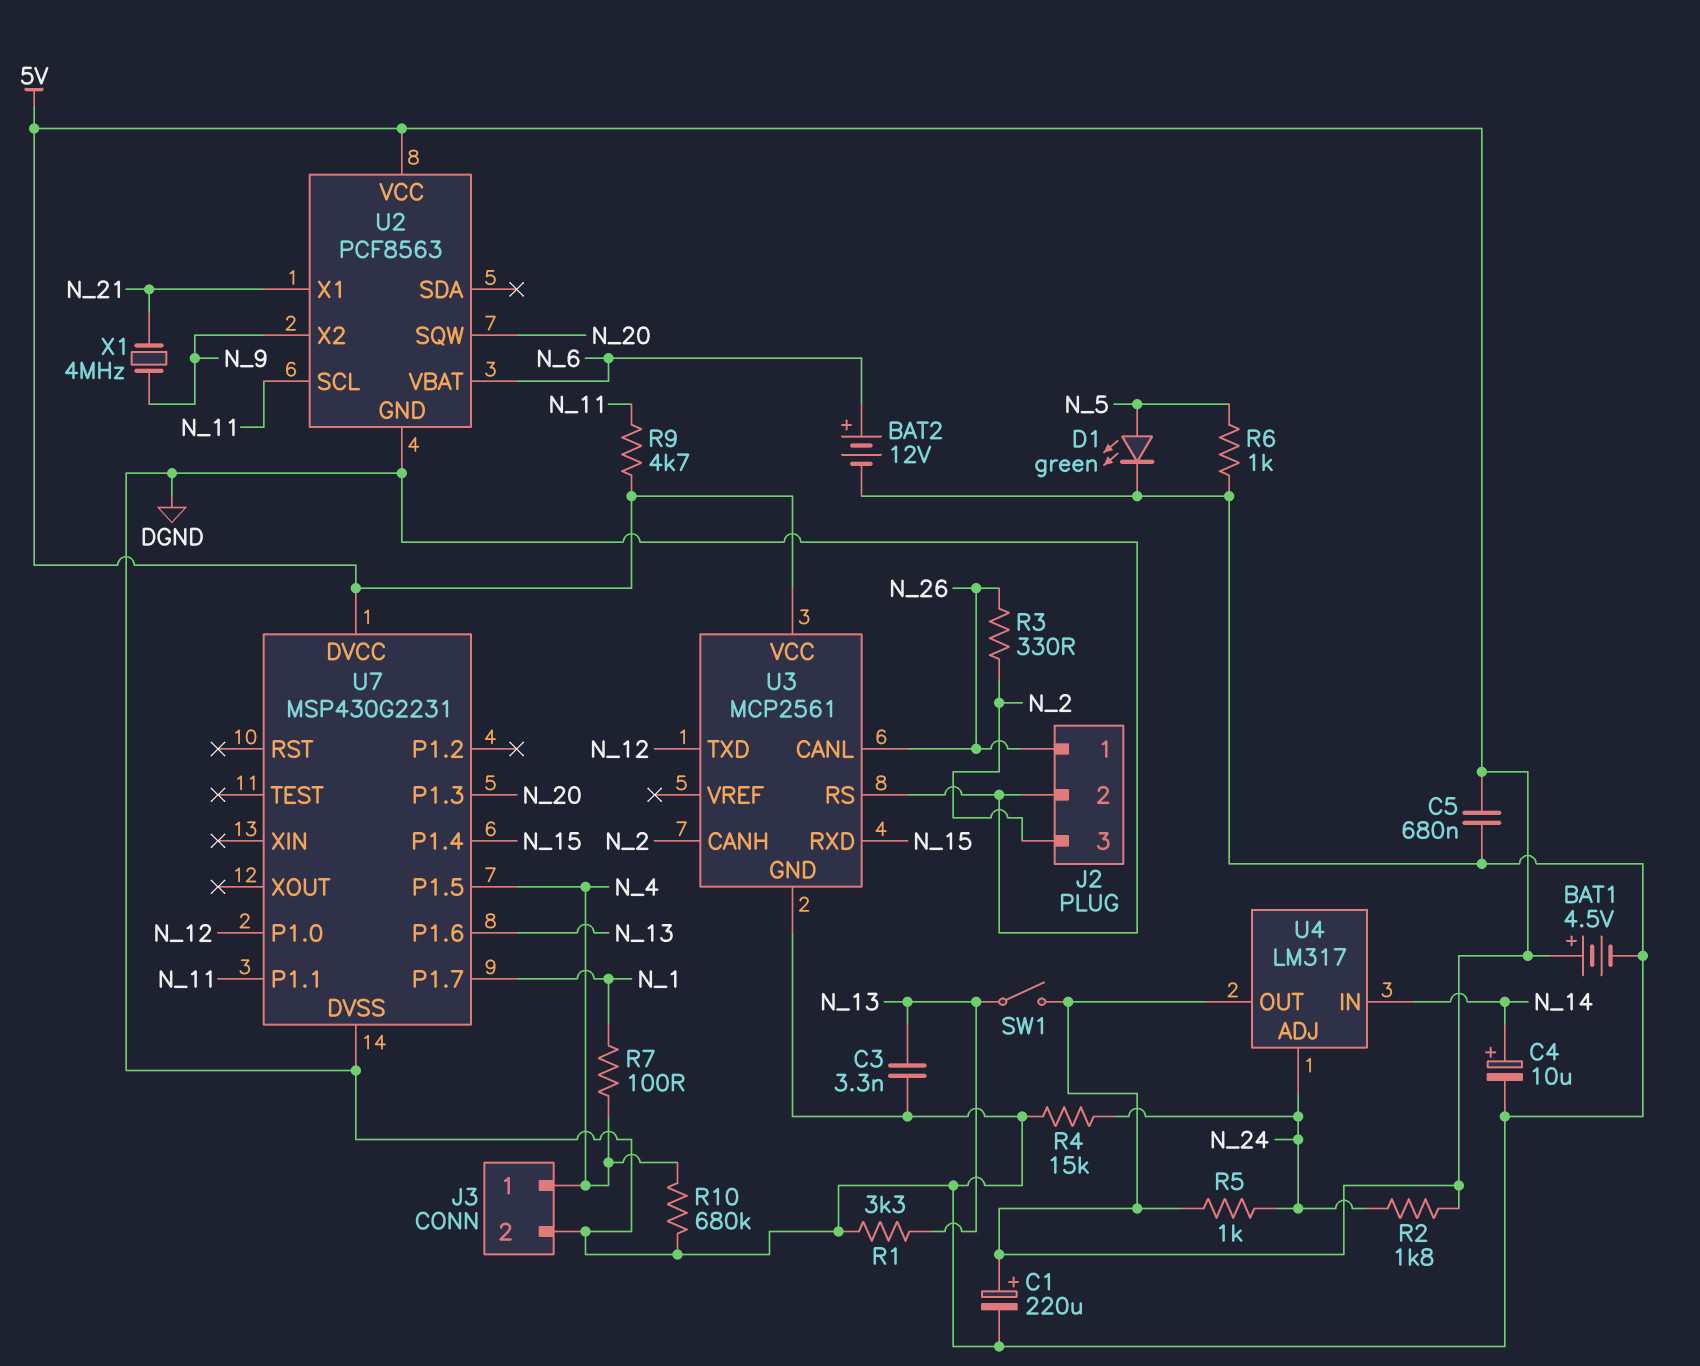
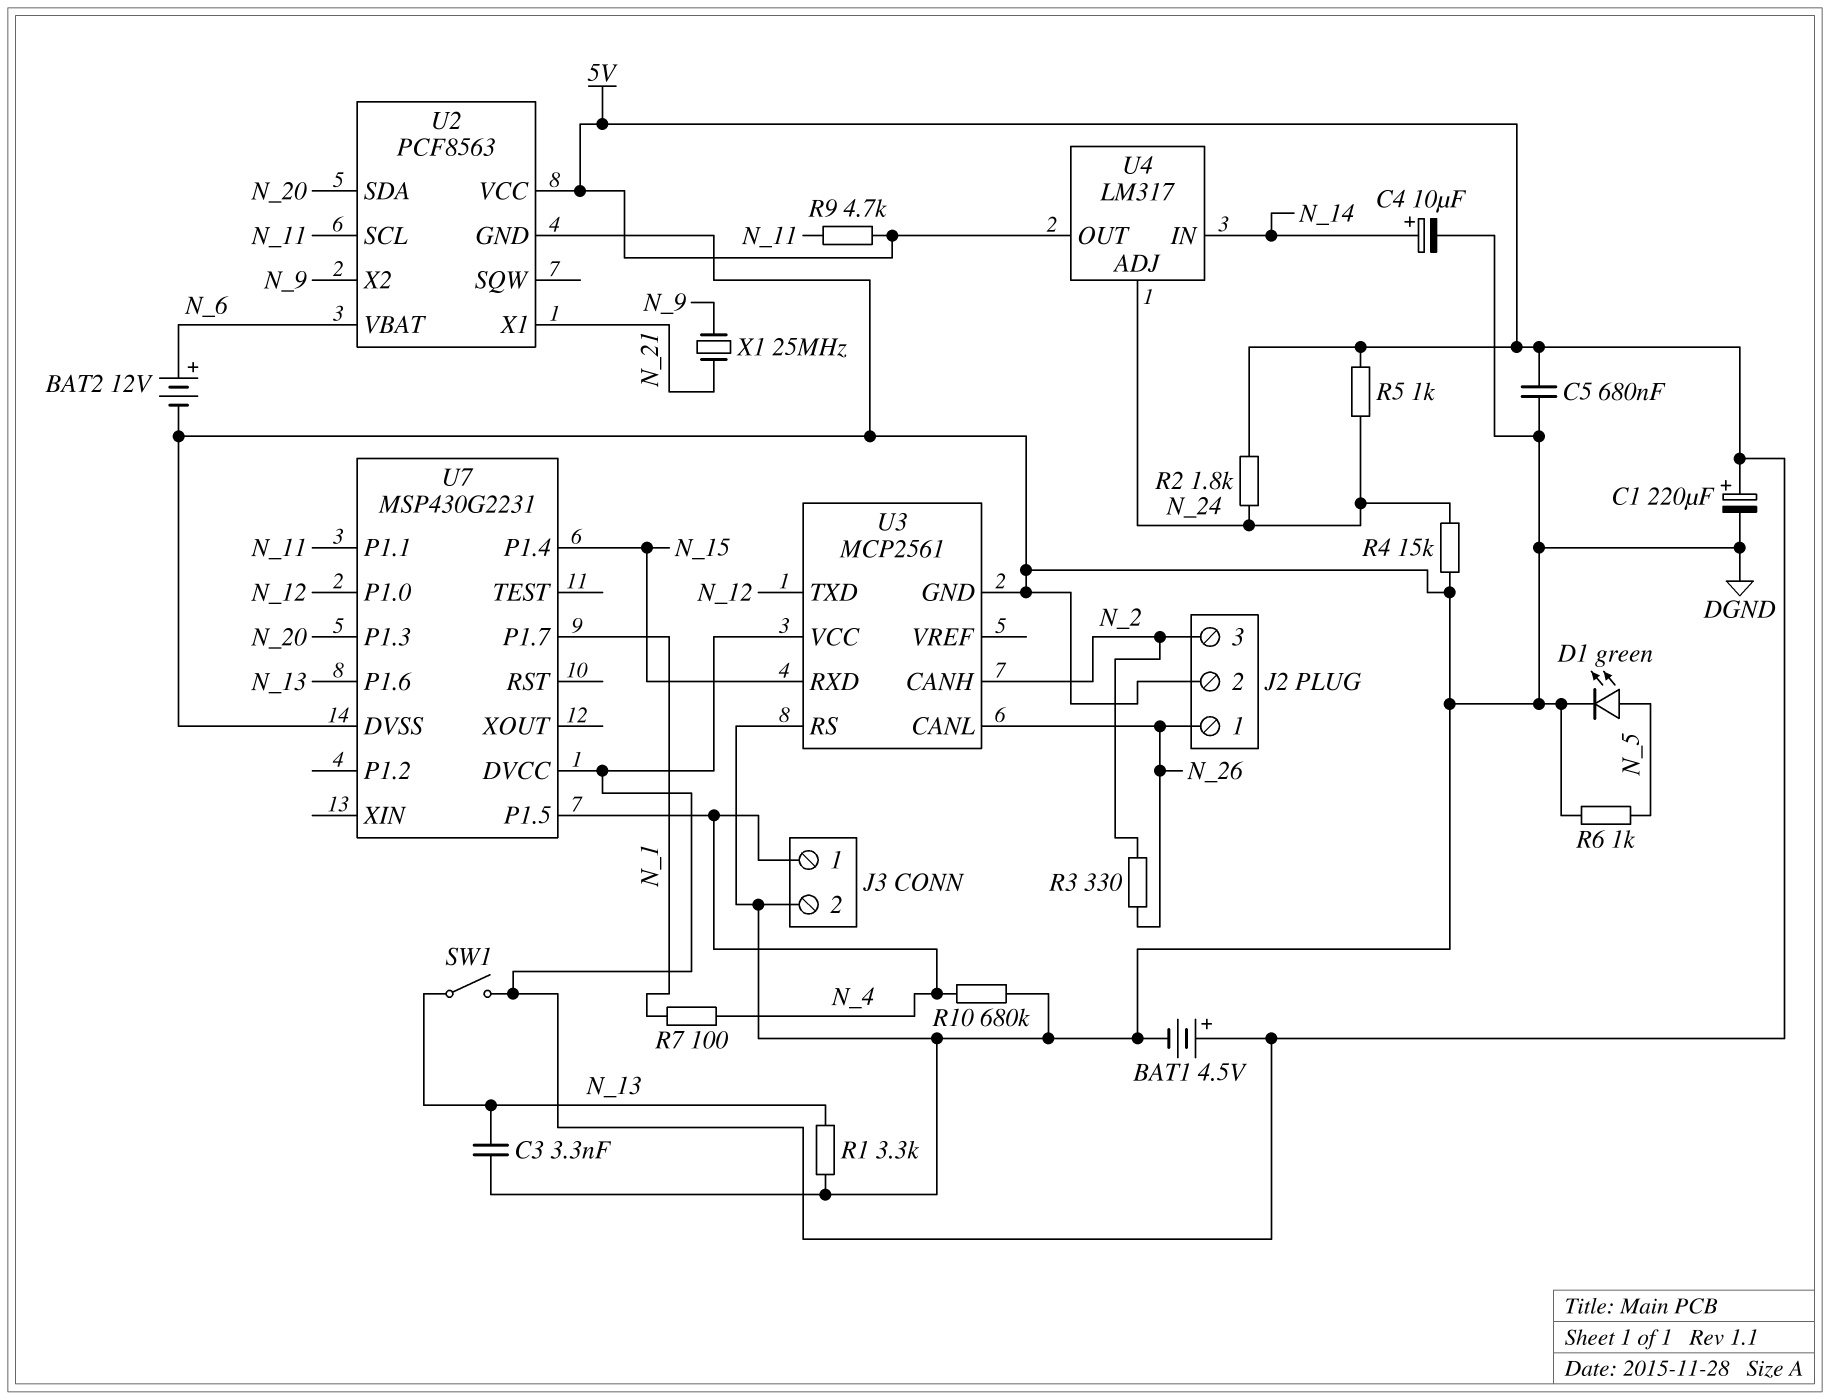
U2 pin SDA: none -> N_20
U2 pin SQW: N_20 -> none
X1: 4MHz (N_9, N_21) -> 25MHz (N_9, N_21)

